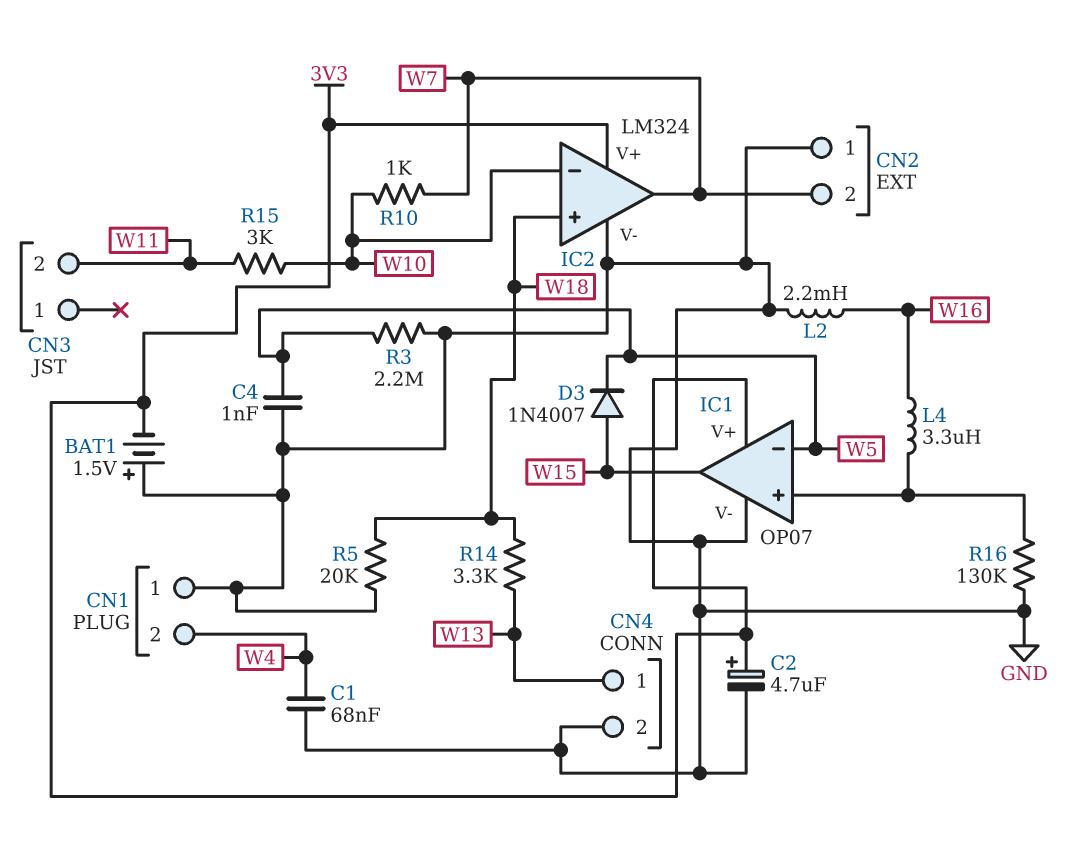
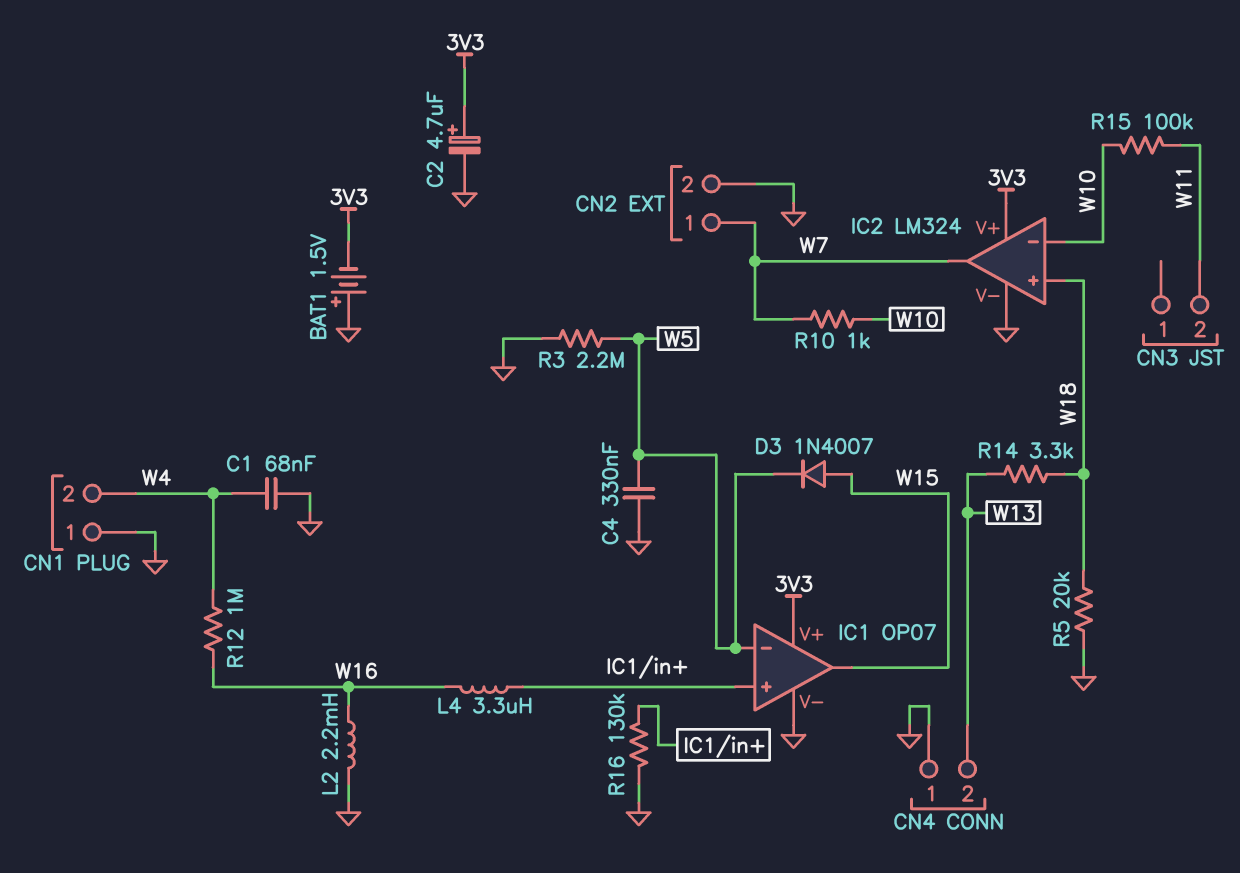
C4: 1nF (GND, W5) -> 330nF (GND, W5)
CN2 pin 1: GND -> W7
CN2 pin 2: W7 -> GND
CN4 pin 1: W13 -> GND
CN4 pin 2: GND -> W13
R12: none -> 1M (W4, W16)
R15: 3k (W10, W11) -> 100k (W10, W11)

